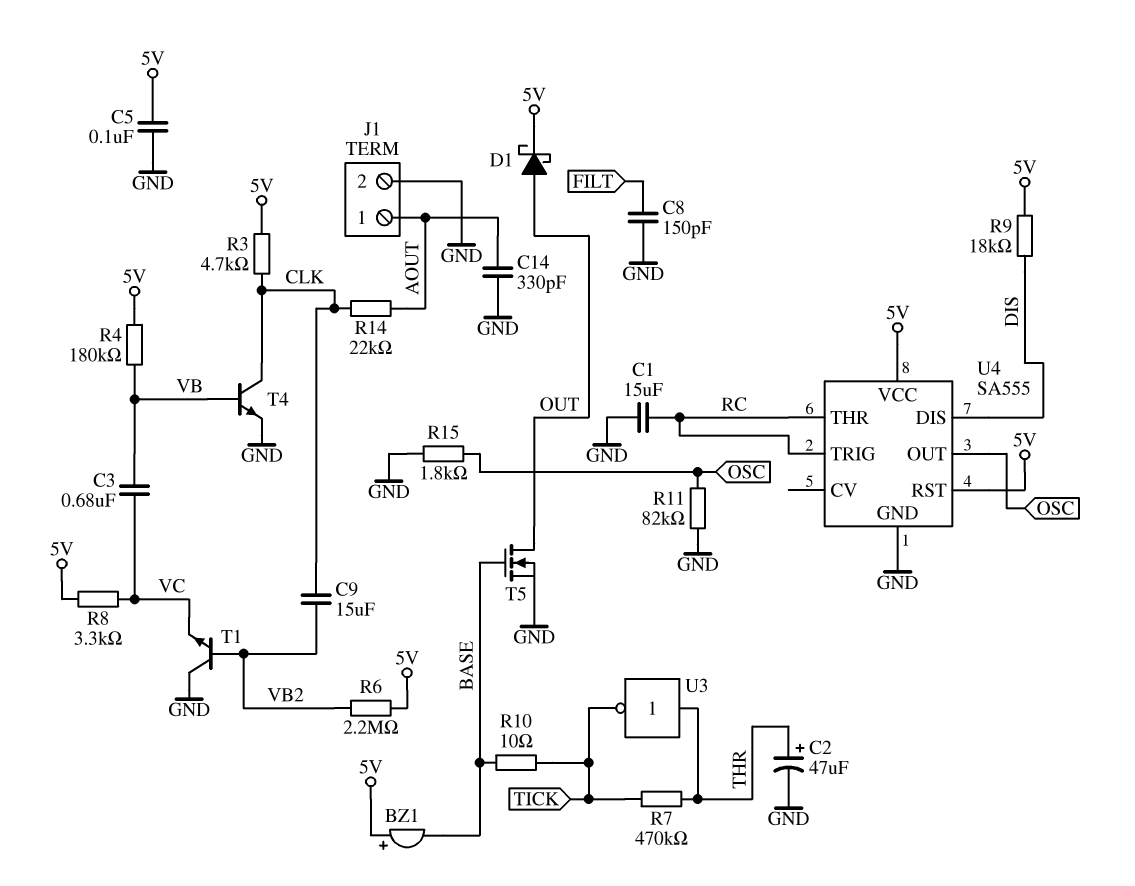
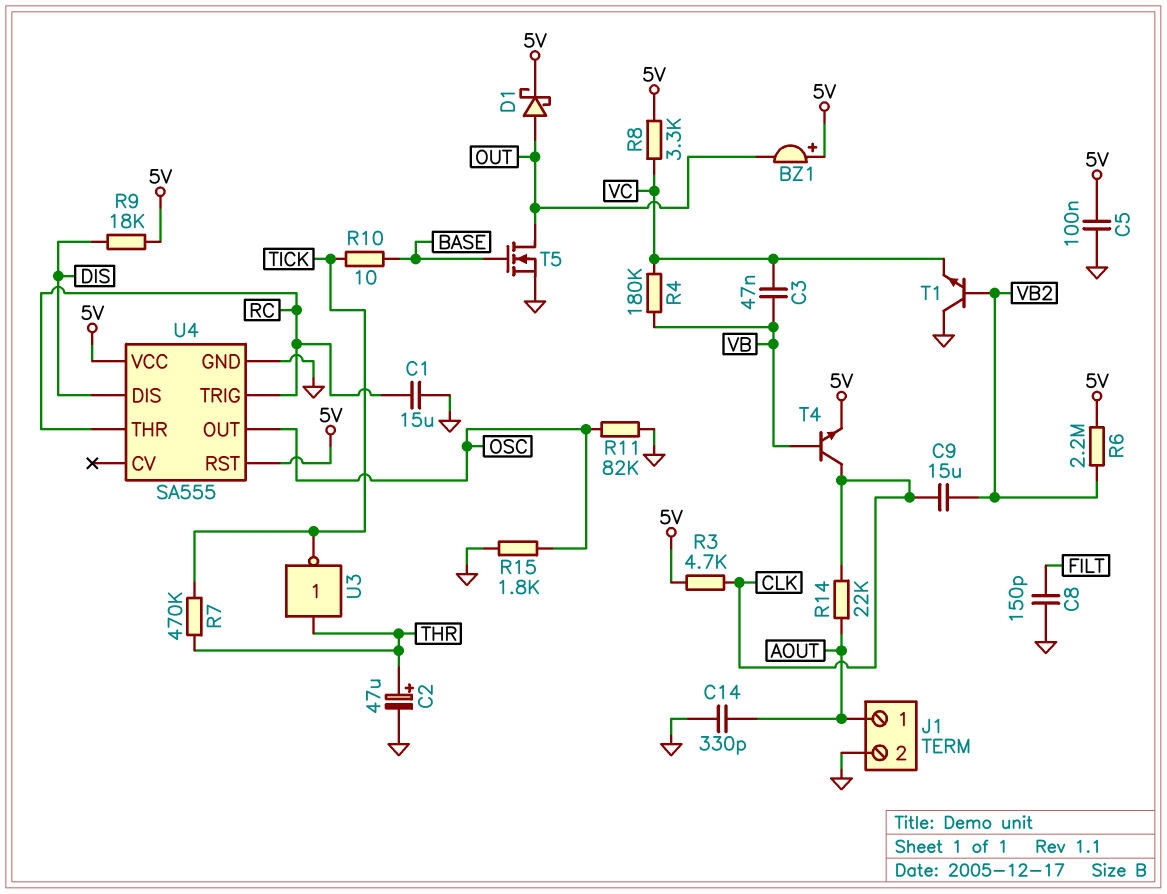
BZ1: buzzer (plus 5V, minus BASE) -> buzzer (plus 5V, minus OUT)
C3: 680nF (VB, VC) -> 47nF (VB, VC)
R4: 180k (5V, VB) -> 180k (VB, VC)
T4: NPN (B VB, C CLK, E GND) -> NPN (B VB, C CLK, E 5V)

